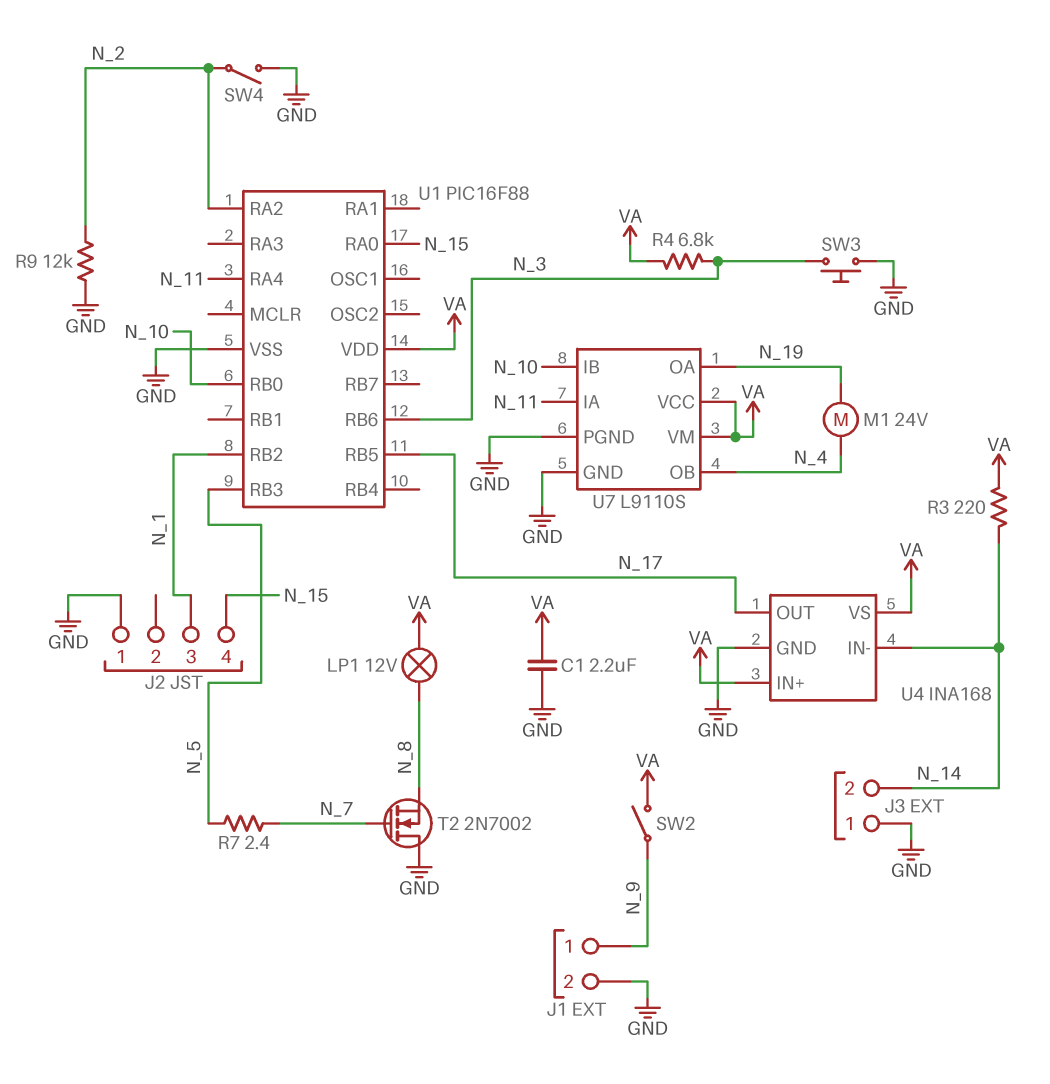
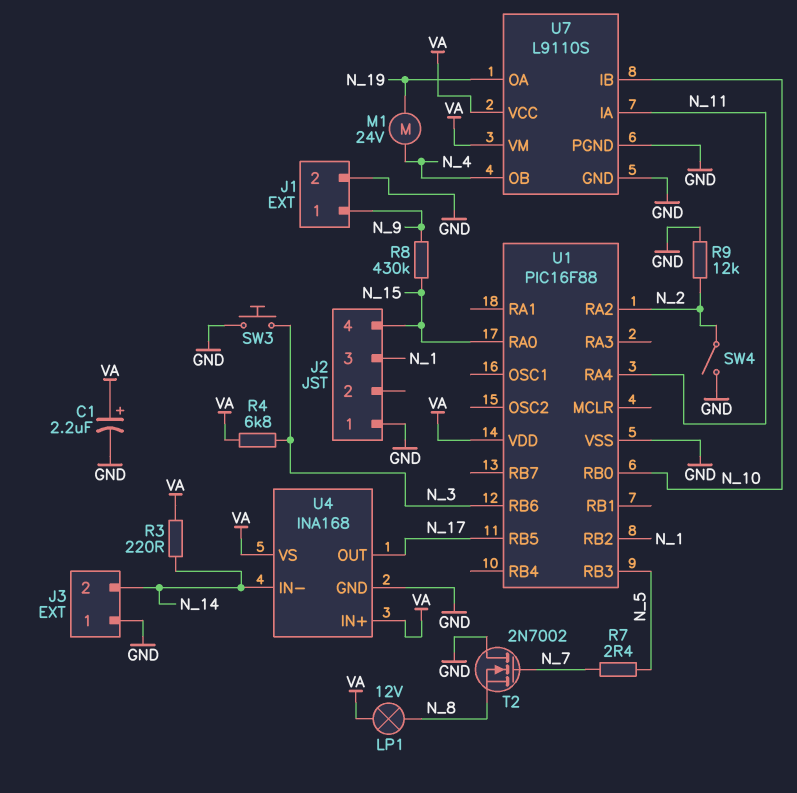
C1: 2.2uF (GND, VA) -> 2.2uF (plus VA, minus GND)
R8: none -> 430k (N_9, N_15)
SW2: switch (N_9, VA) -> none

